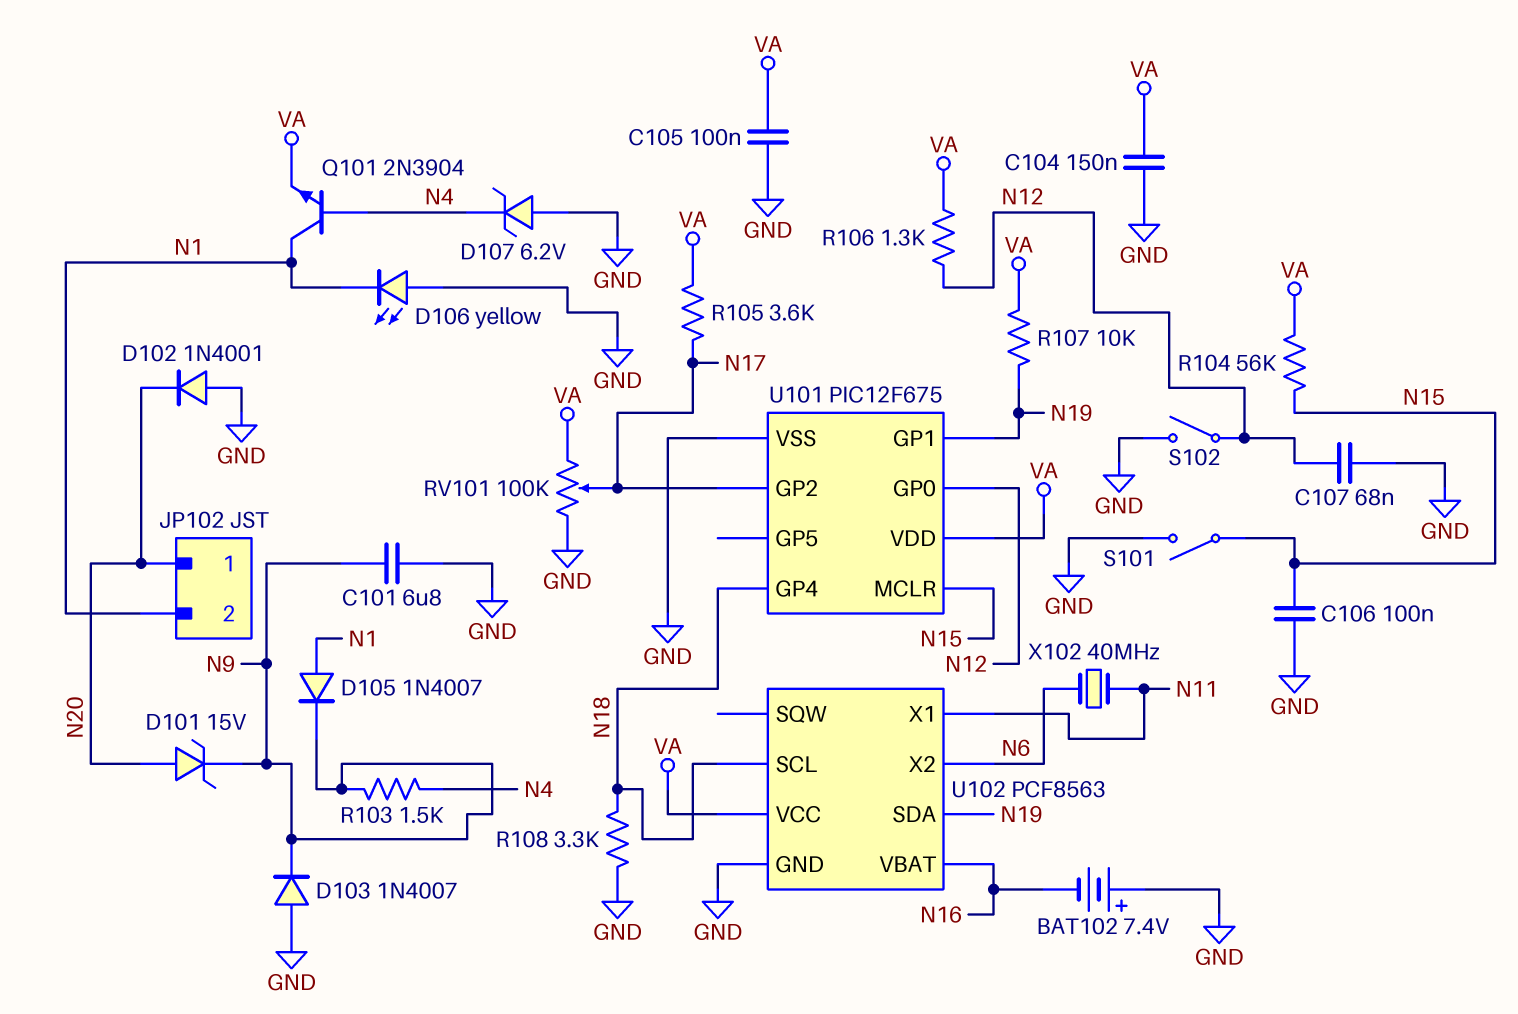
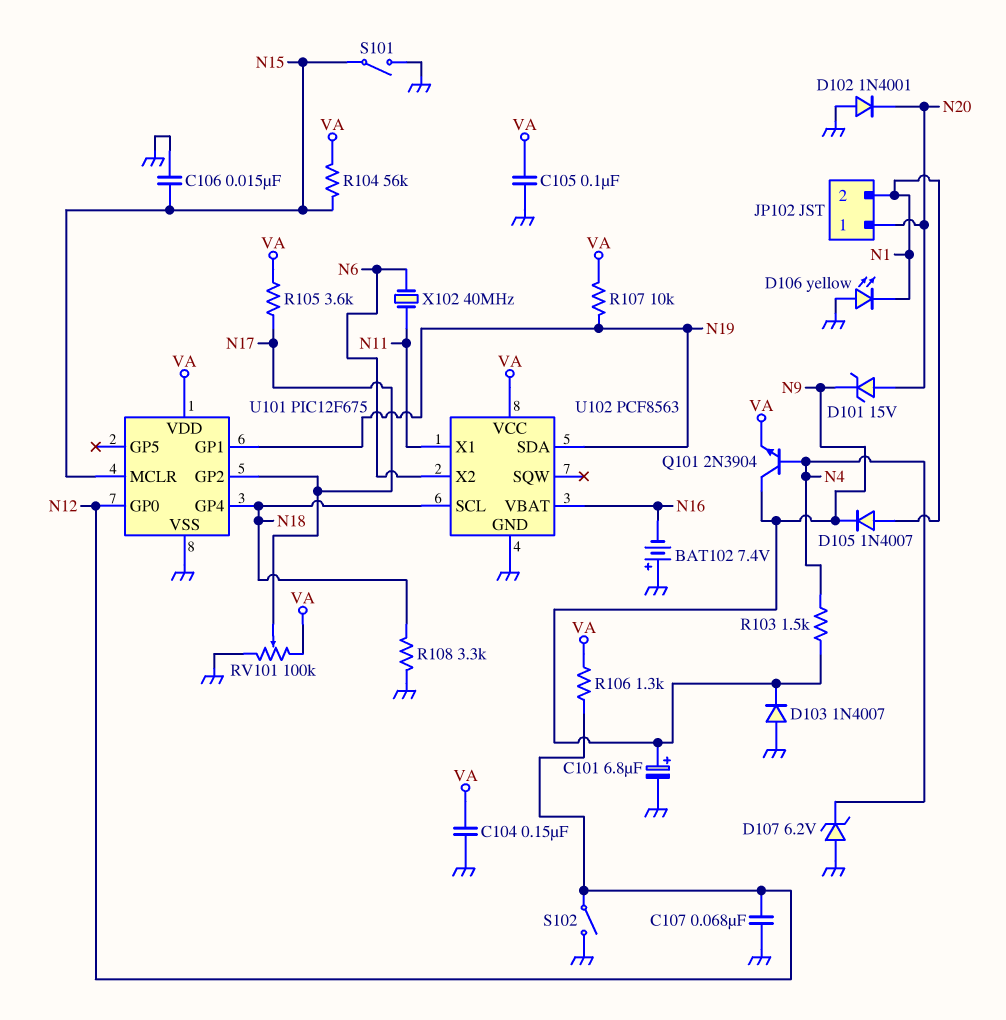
C101: 6.8uF (GND, N9) -> 6.8uF (plus N9, minus GND)
C106: 100nF (GND, N15) -> 15nF (GND, N15)
Q101: NPN 2N3904 (B N4, C N1, E VA) -> NPN 2N3904 (B N4, C N9, E VA)

